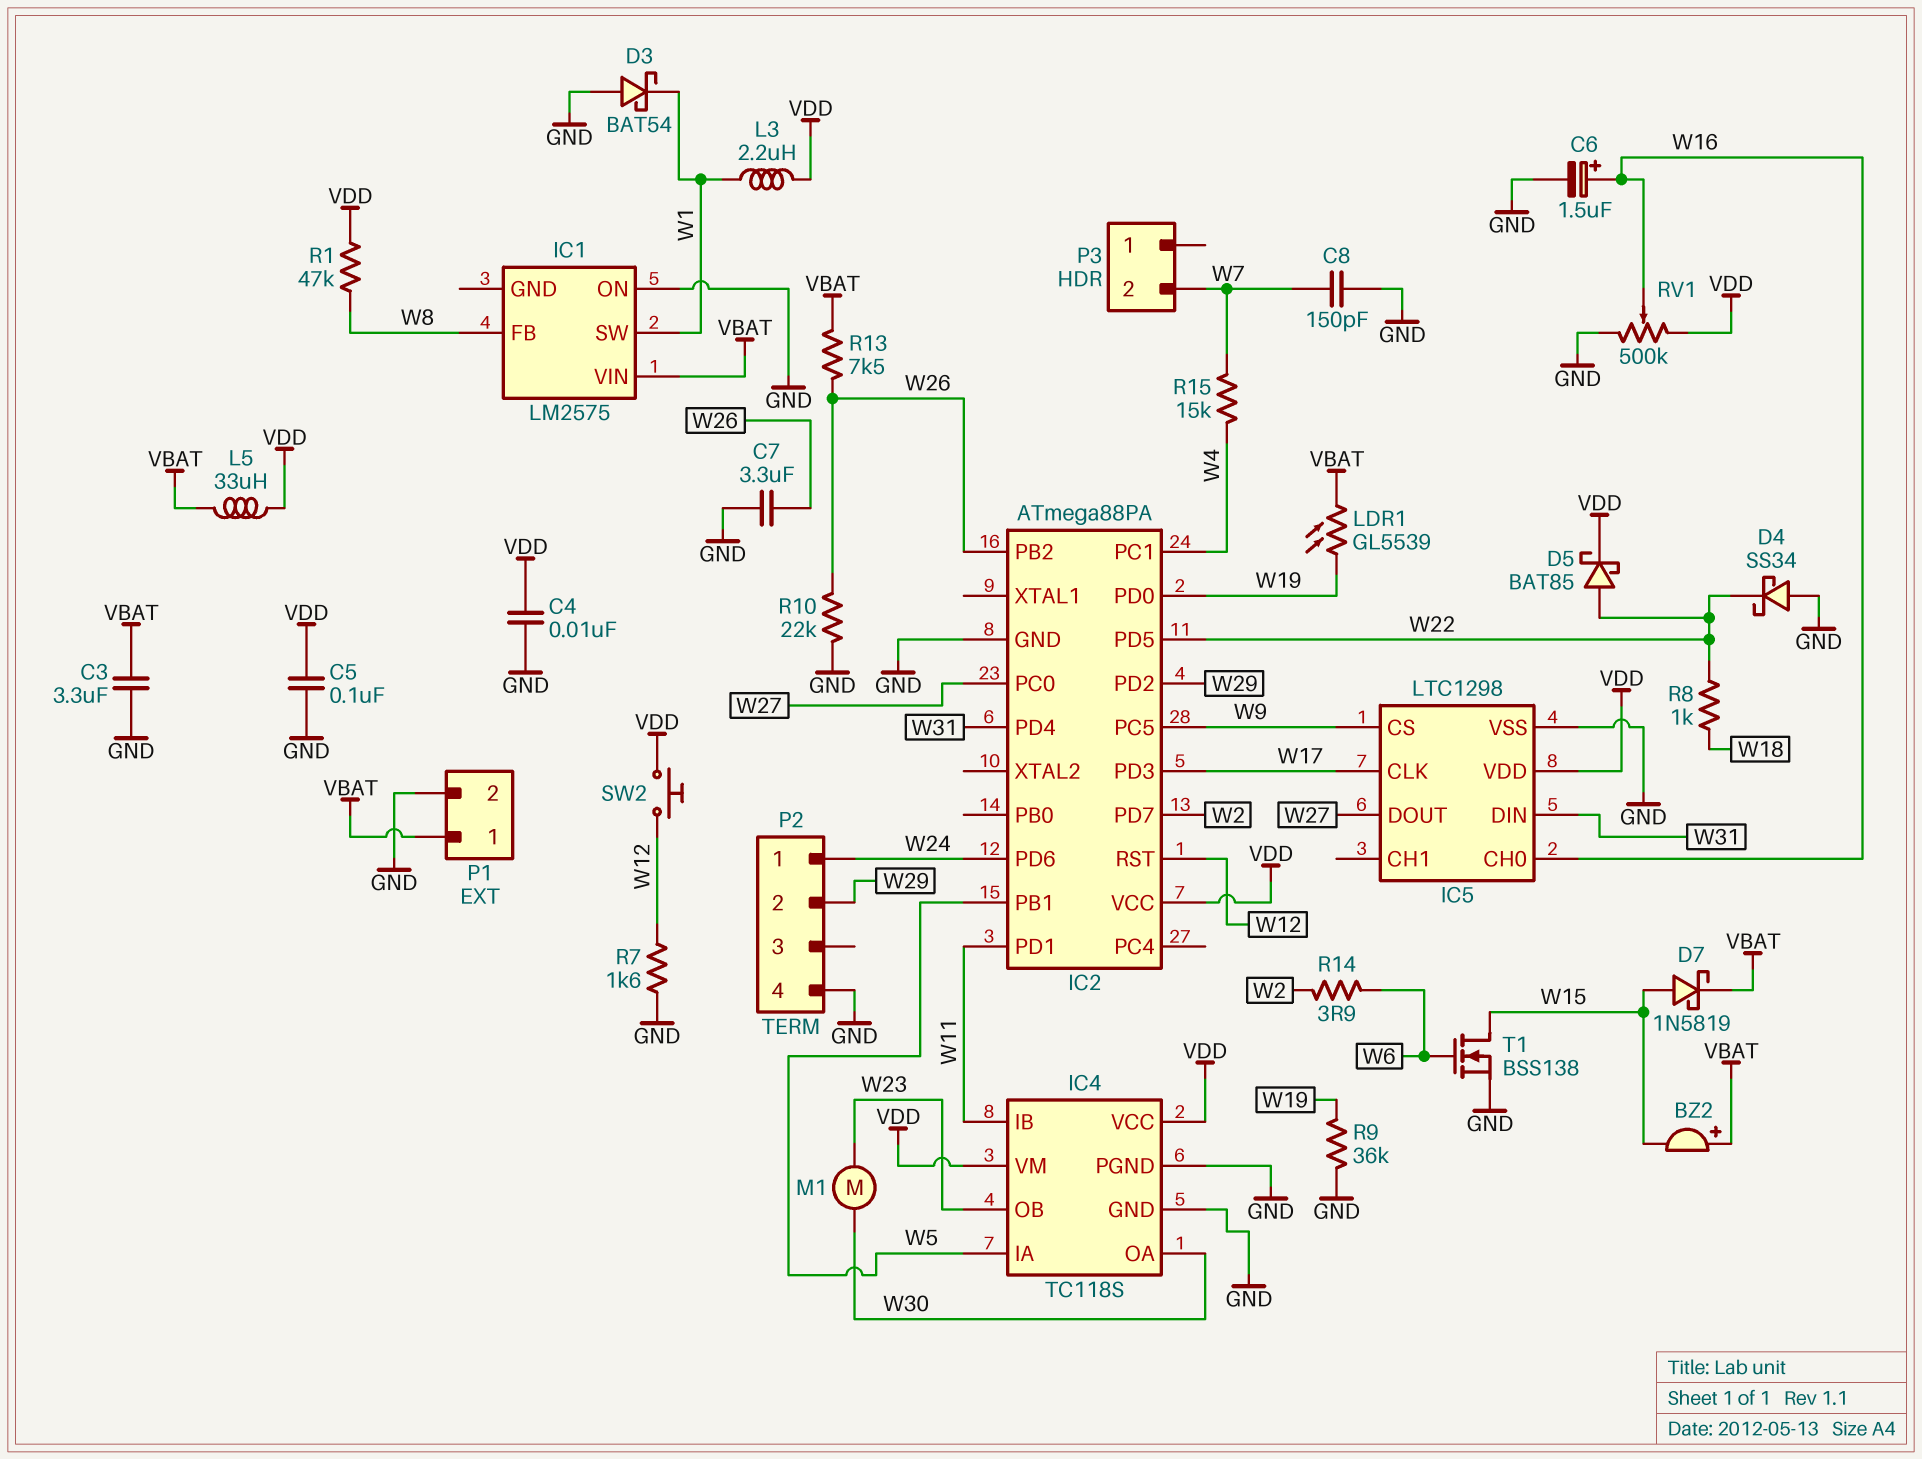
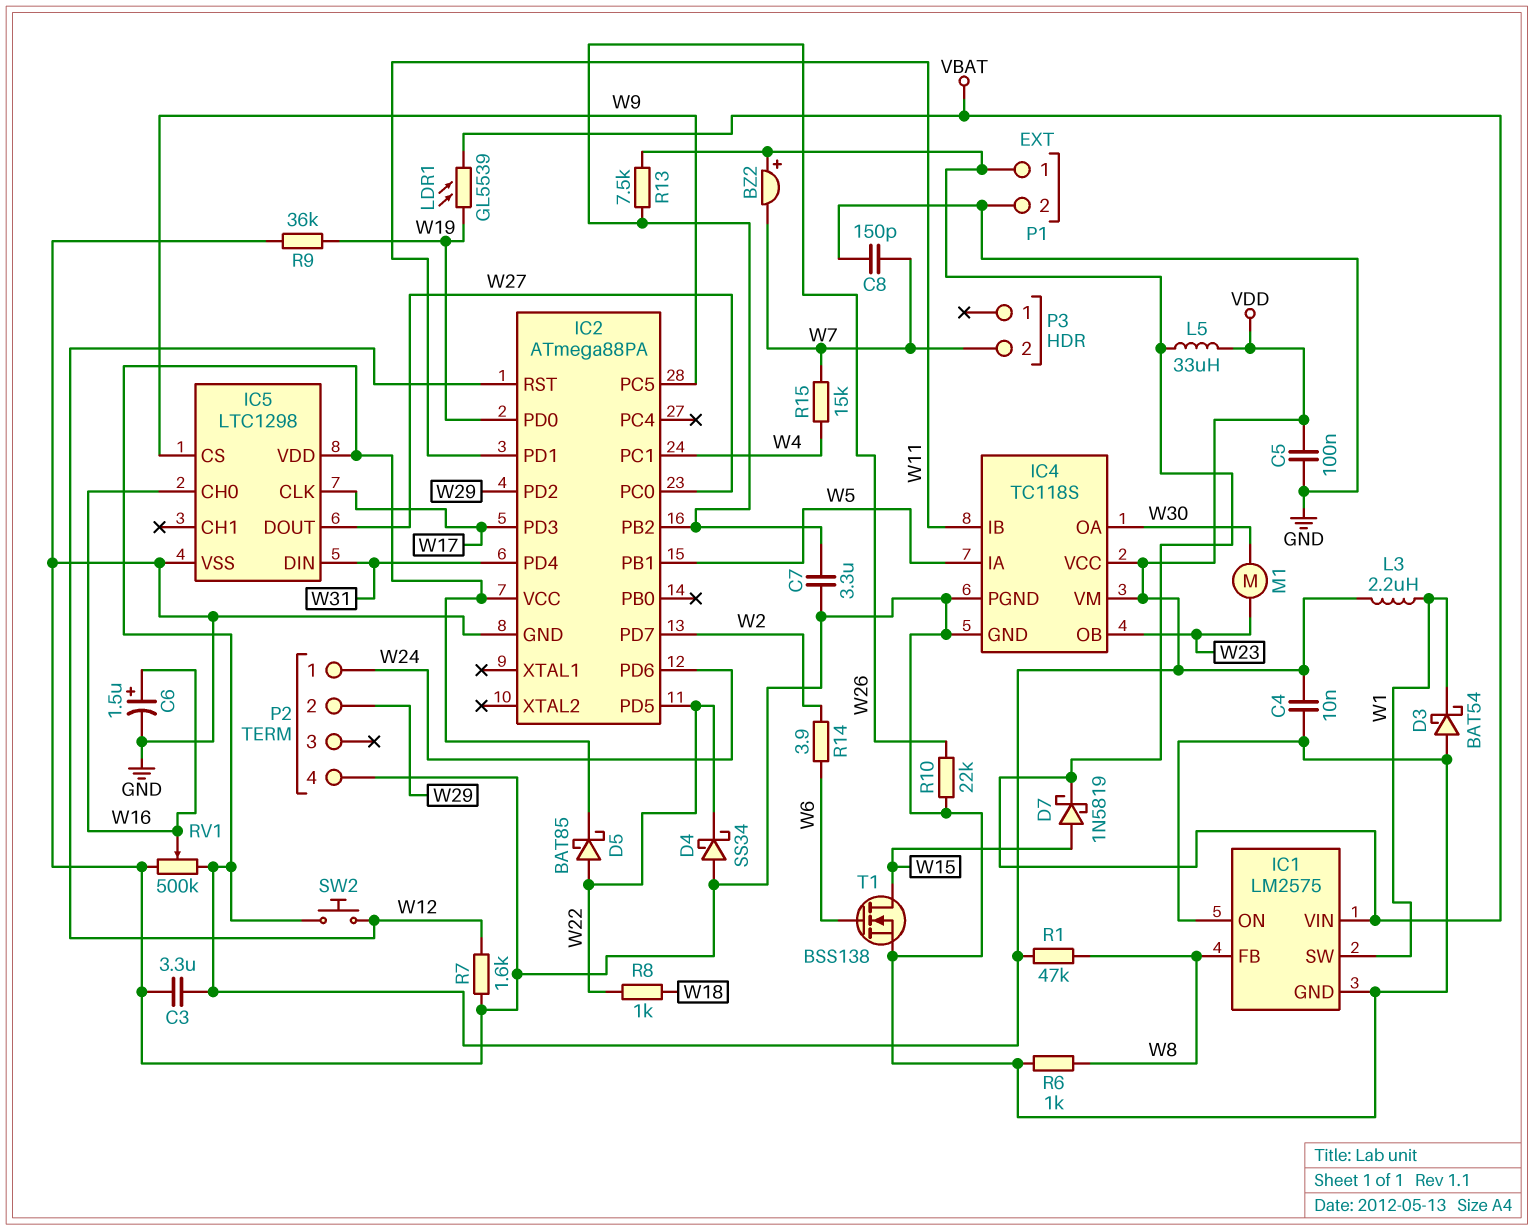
BZ2: buzzer (plus VBAT, minus W15) -> buzzer (plus VBAT, minus W7)
C3: 3.3uF (GND, VBAT) -> 3.3uF (GND, VDD)
IC1 pin GND: none -> GND
R6: none -> 1k (GND, W8)

